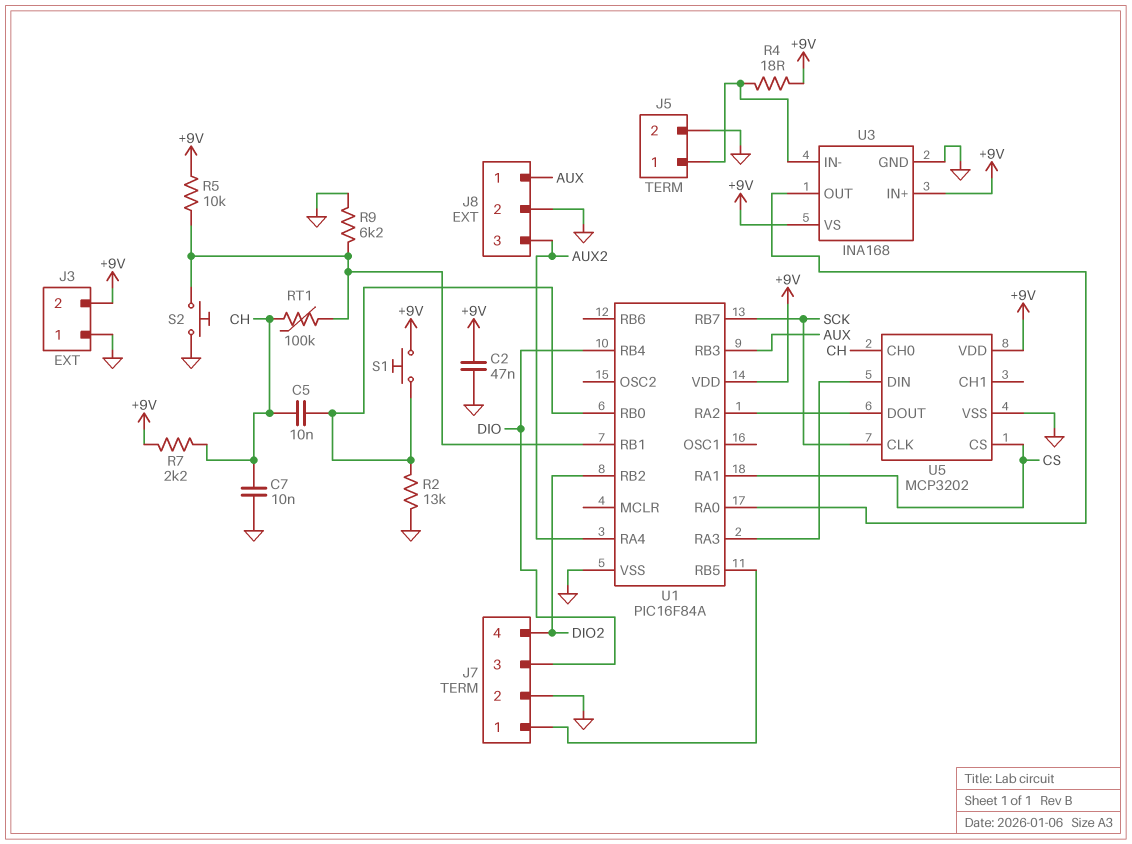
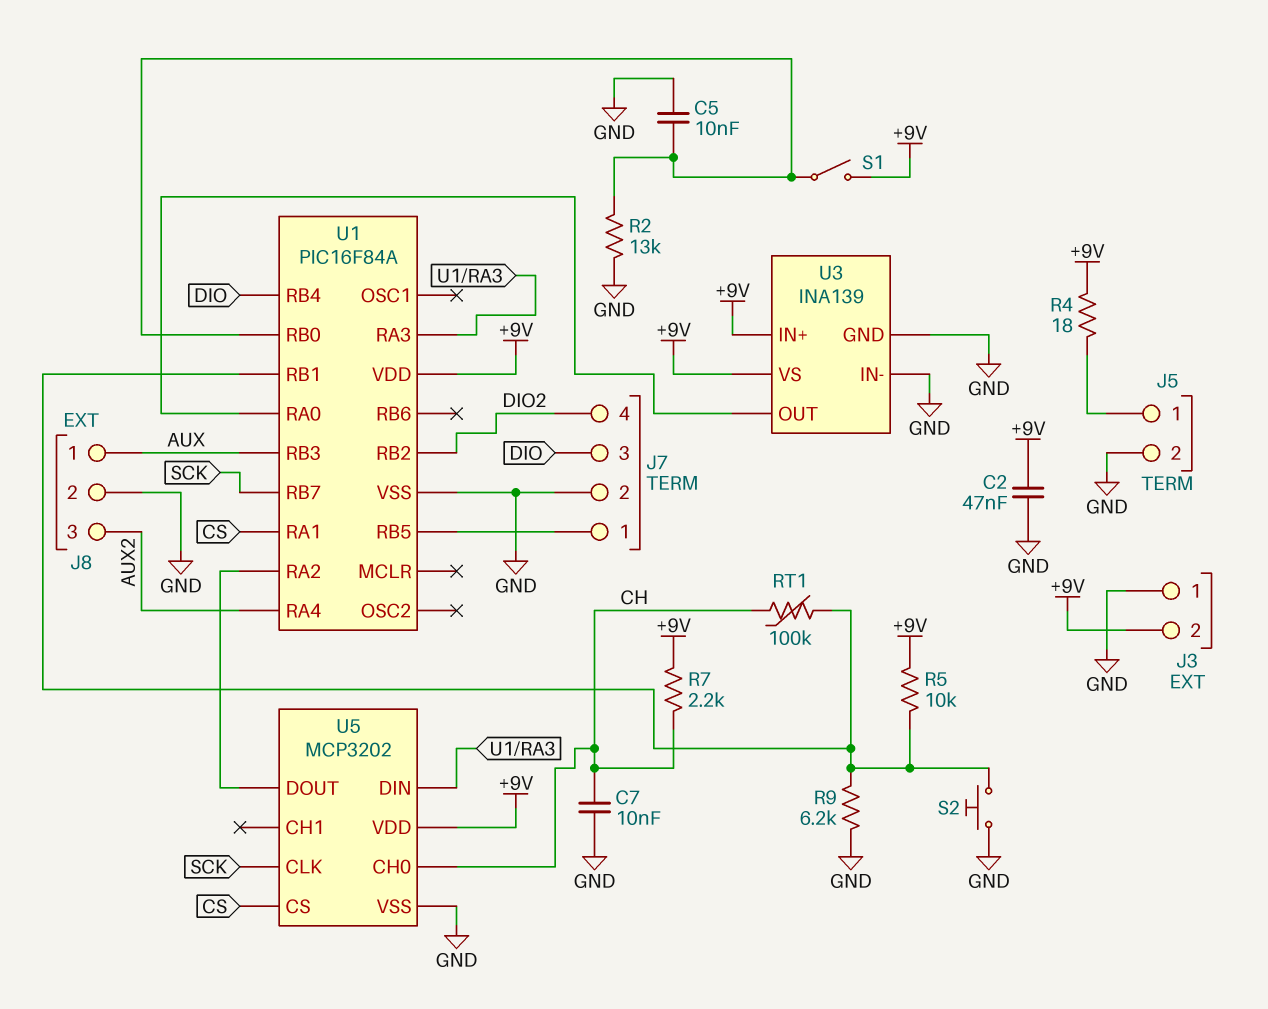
C5: 10nF (CH, U1/RB0) -> 10nF (GND, U1/RB0)
S1: button (+9V, U1/RB0) -> switch (+9V, U1/RB0)
U3: INA168 -> INA139
U3 pin IN-: J5/1 -> GND

